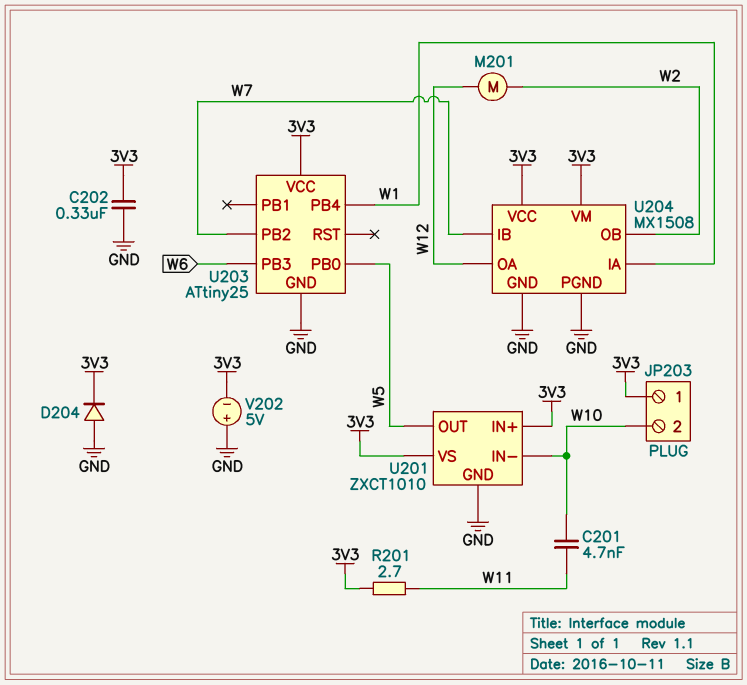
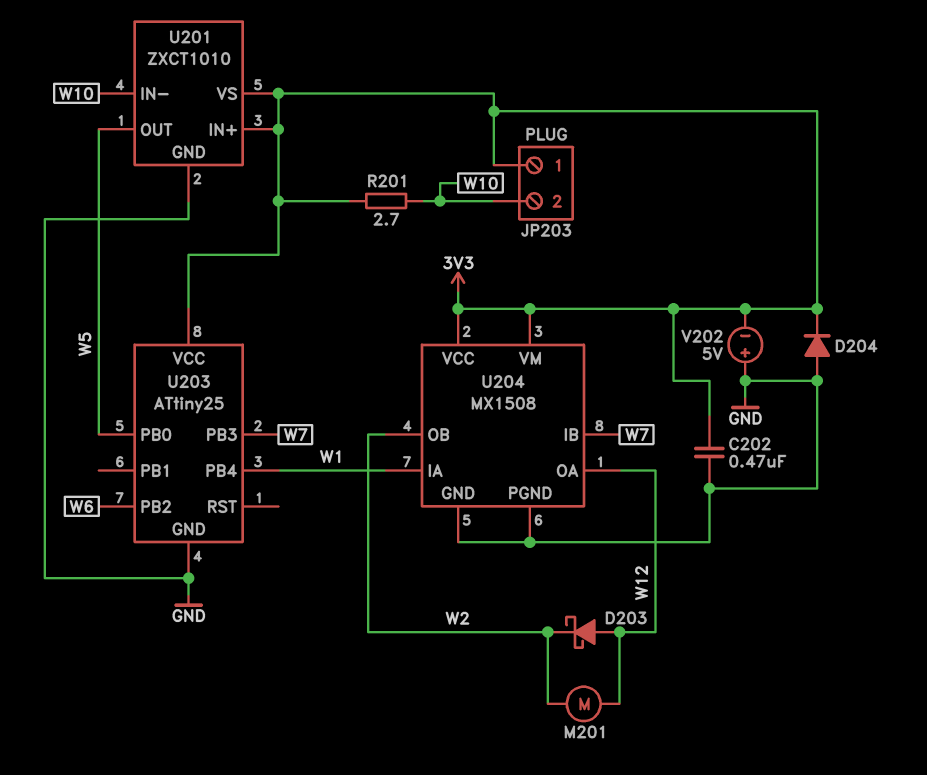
C201: 4.7nF (W10, W11) -> none
C202: 330nF (3V3, GND) -> 470nF (3V3, GND)
D203: none -> schottky (A W12, K W2)
R201: 2.7 (3V3, W11) -> 2.7 (3V3, W10)
U203 pin PB2: W7 -> W6
U203 pin PB3: W6 -> W7

